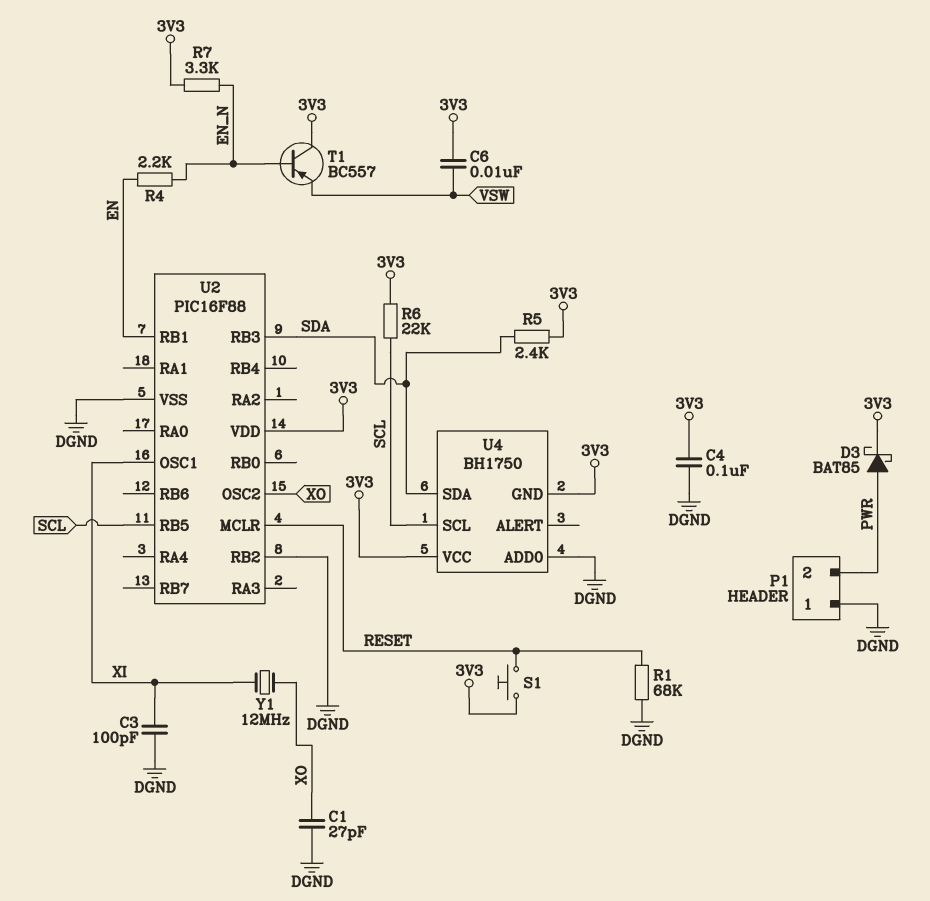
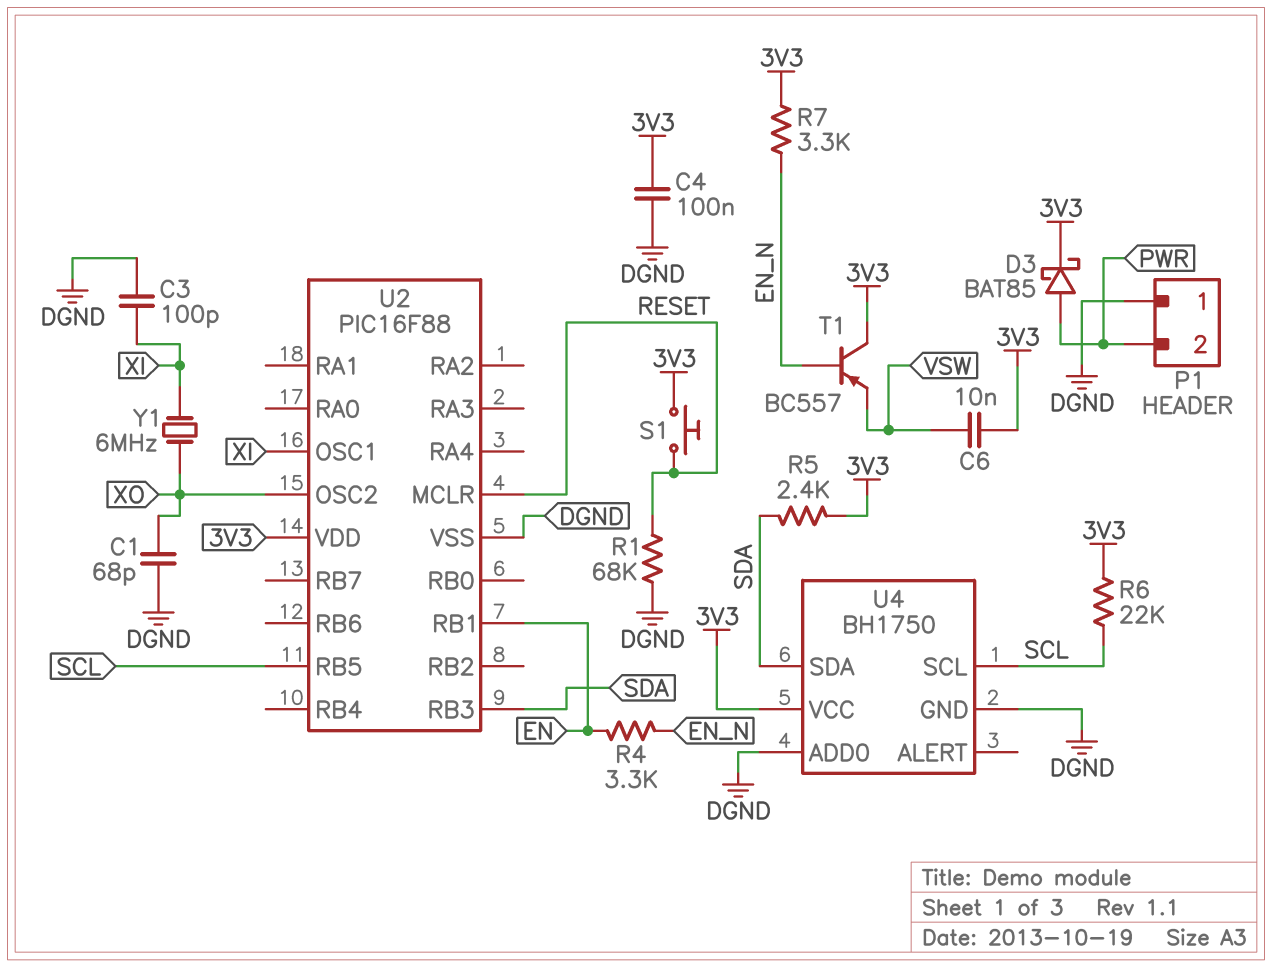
C1: 27pF (DGND, XO) -> 68pF (DGND, XO)
R4: 2.2k (EN, EN_N) -> 3.3k (EN, EN_N)
U2 pin RB2: DGND -> none
U4 pin GND: 3V3 -> DGND
Y1: 12MHz (XI, XO) -> 6MHz (XI, XO)

